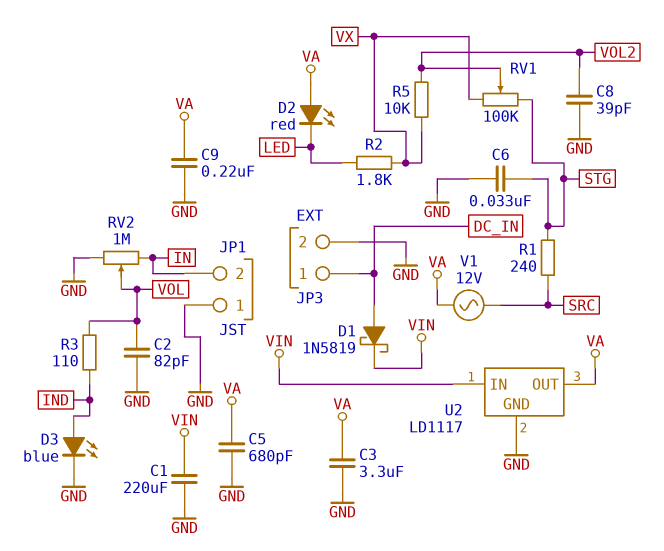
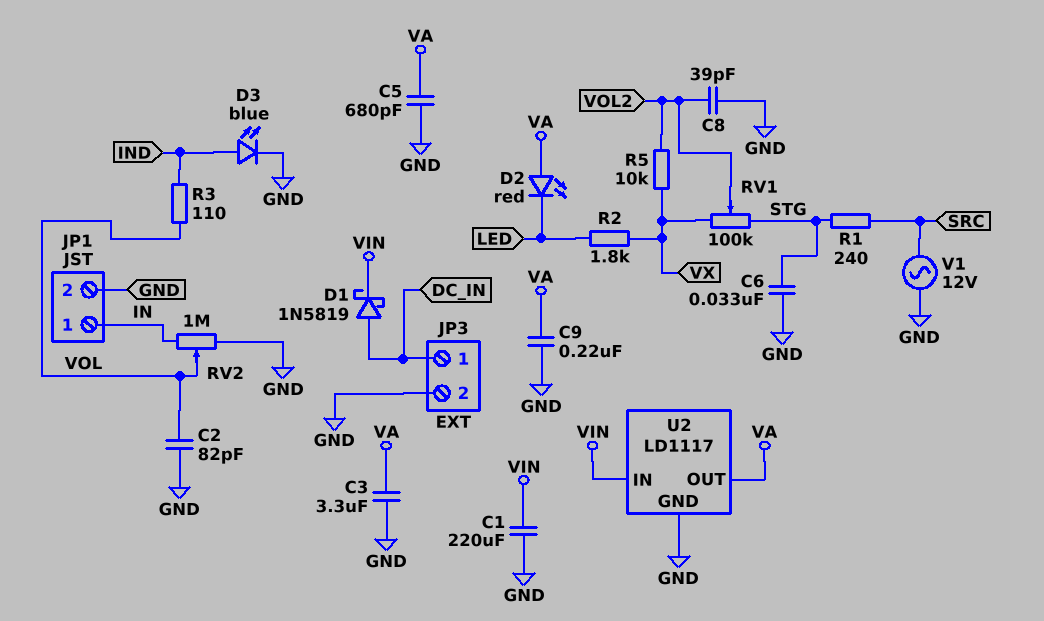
JP1 pin 1: GND -> IN
JP1 pin 2: IN -> GND
V1: AC 12V (SRC, VA) -> AC 12V (GND, SRC)

